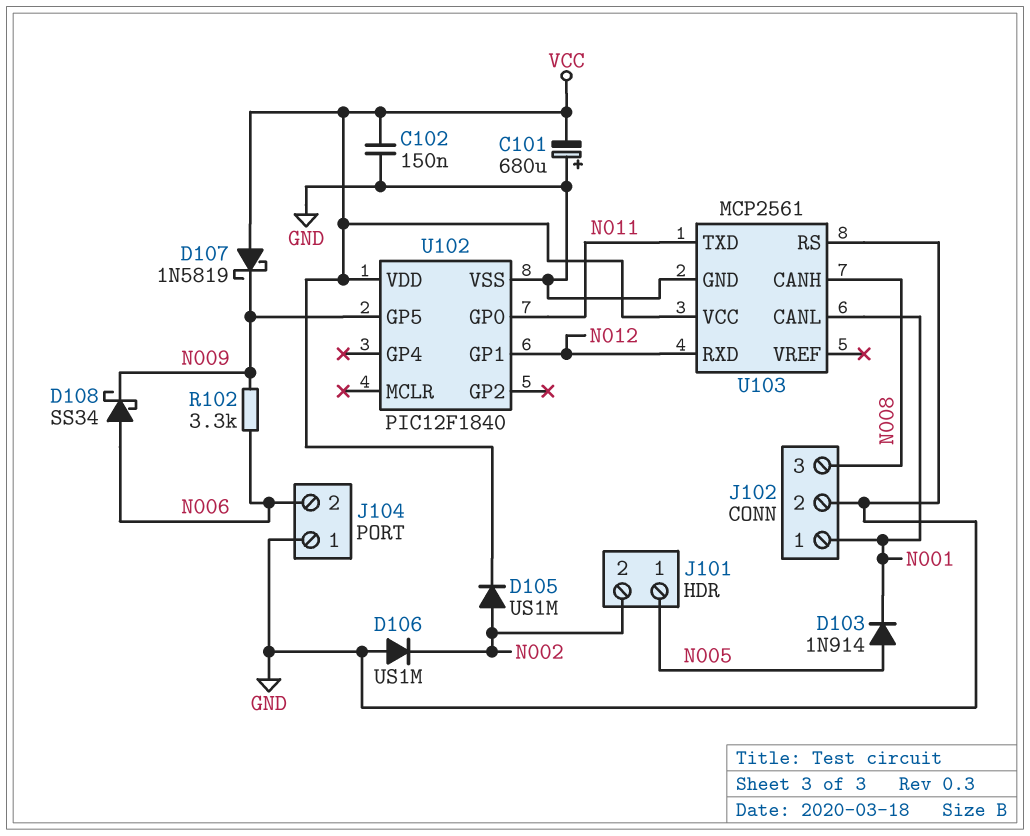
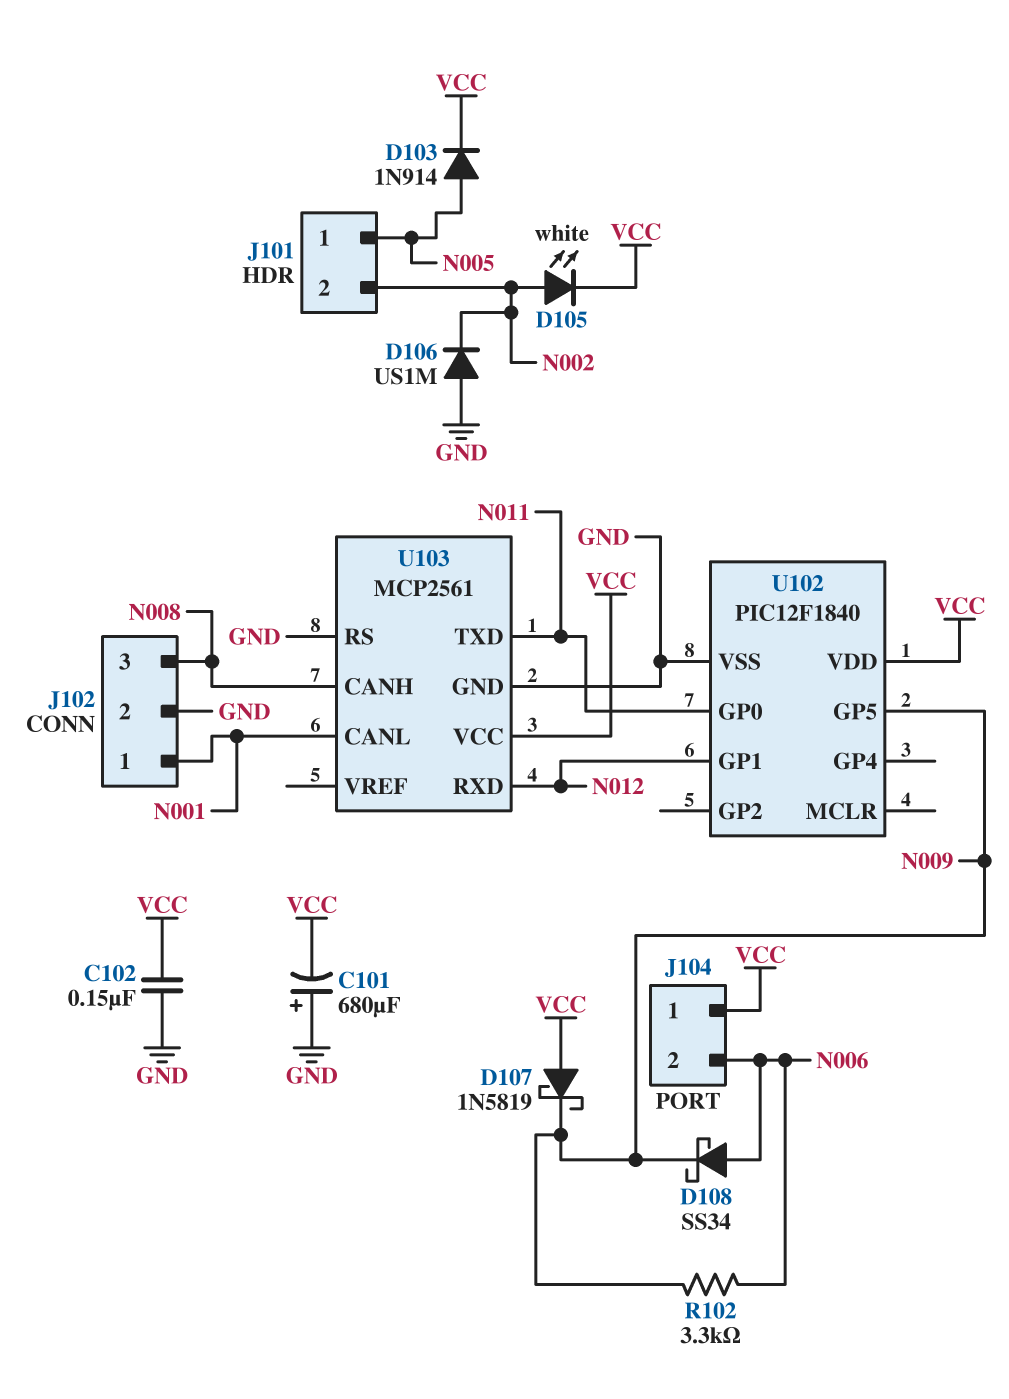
D103: diode 1N914 (A N005, K N001) -> diode 1N914 (A N005, K VCC)
D105: diode US1M (A N002, K VCC) -> LED white (A N002, K VCC)
J104 pin 1: GND -> VCC

